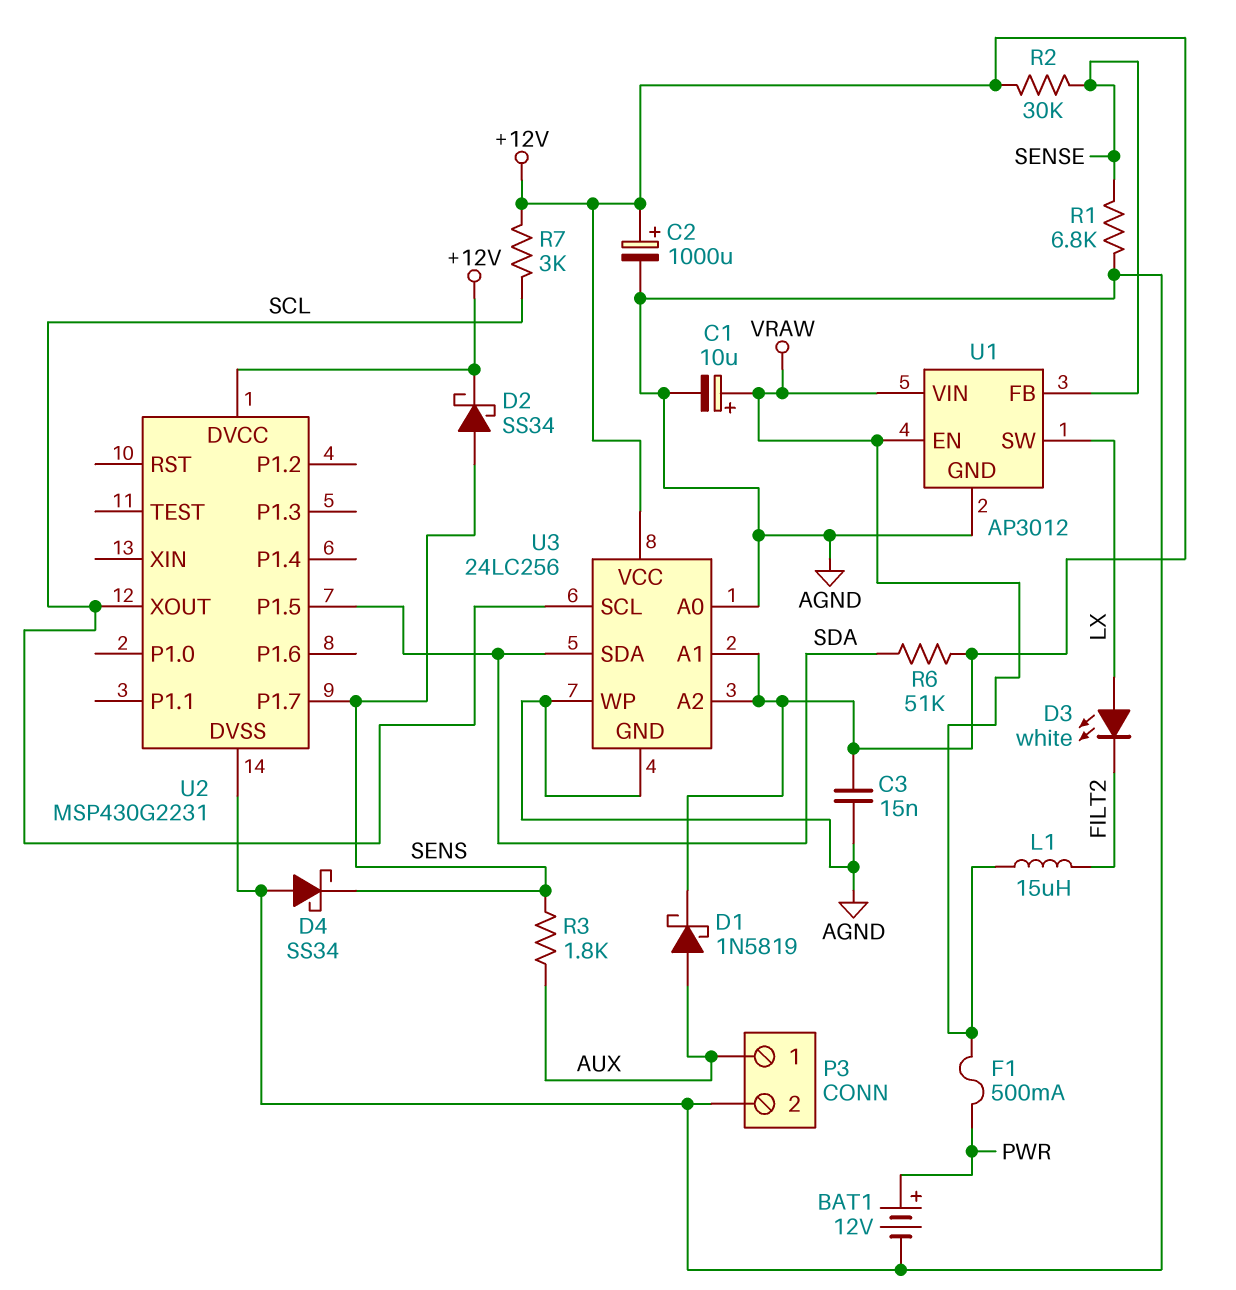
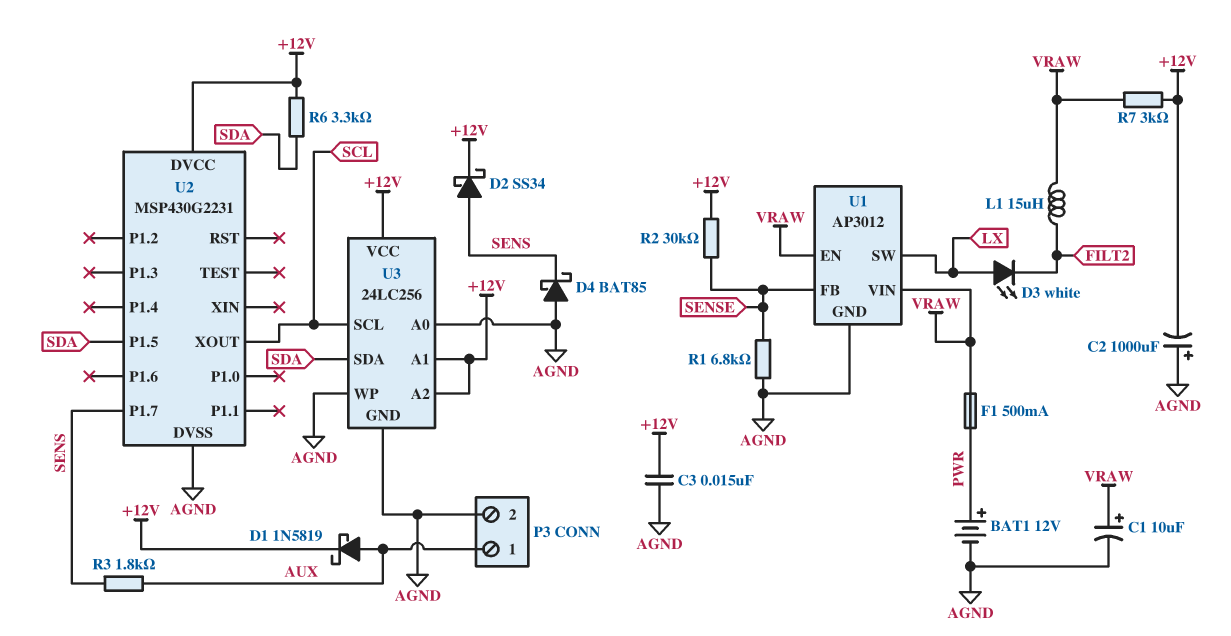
C2: 1000uF (plus +12V, minus AGND) -> 1000uF (plus AGND, minus +12V)
D4: schottky SS34 (A AGND, K SENS) -> schottky BAT85 (A AGND, K SENS)
R6: 51k (+12V, SDA) -> 3.3k (+12V, SDA)
R7: 3k (+12V, SCL) -> 3k (+12V, VRAW)

